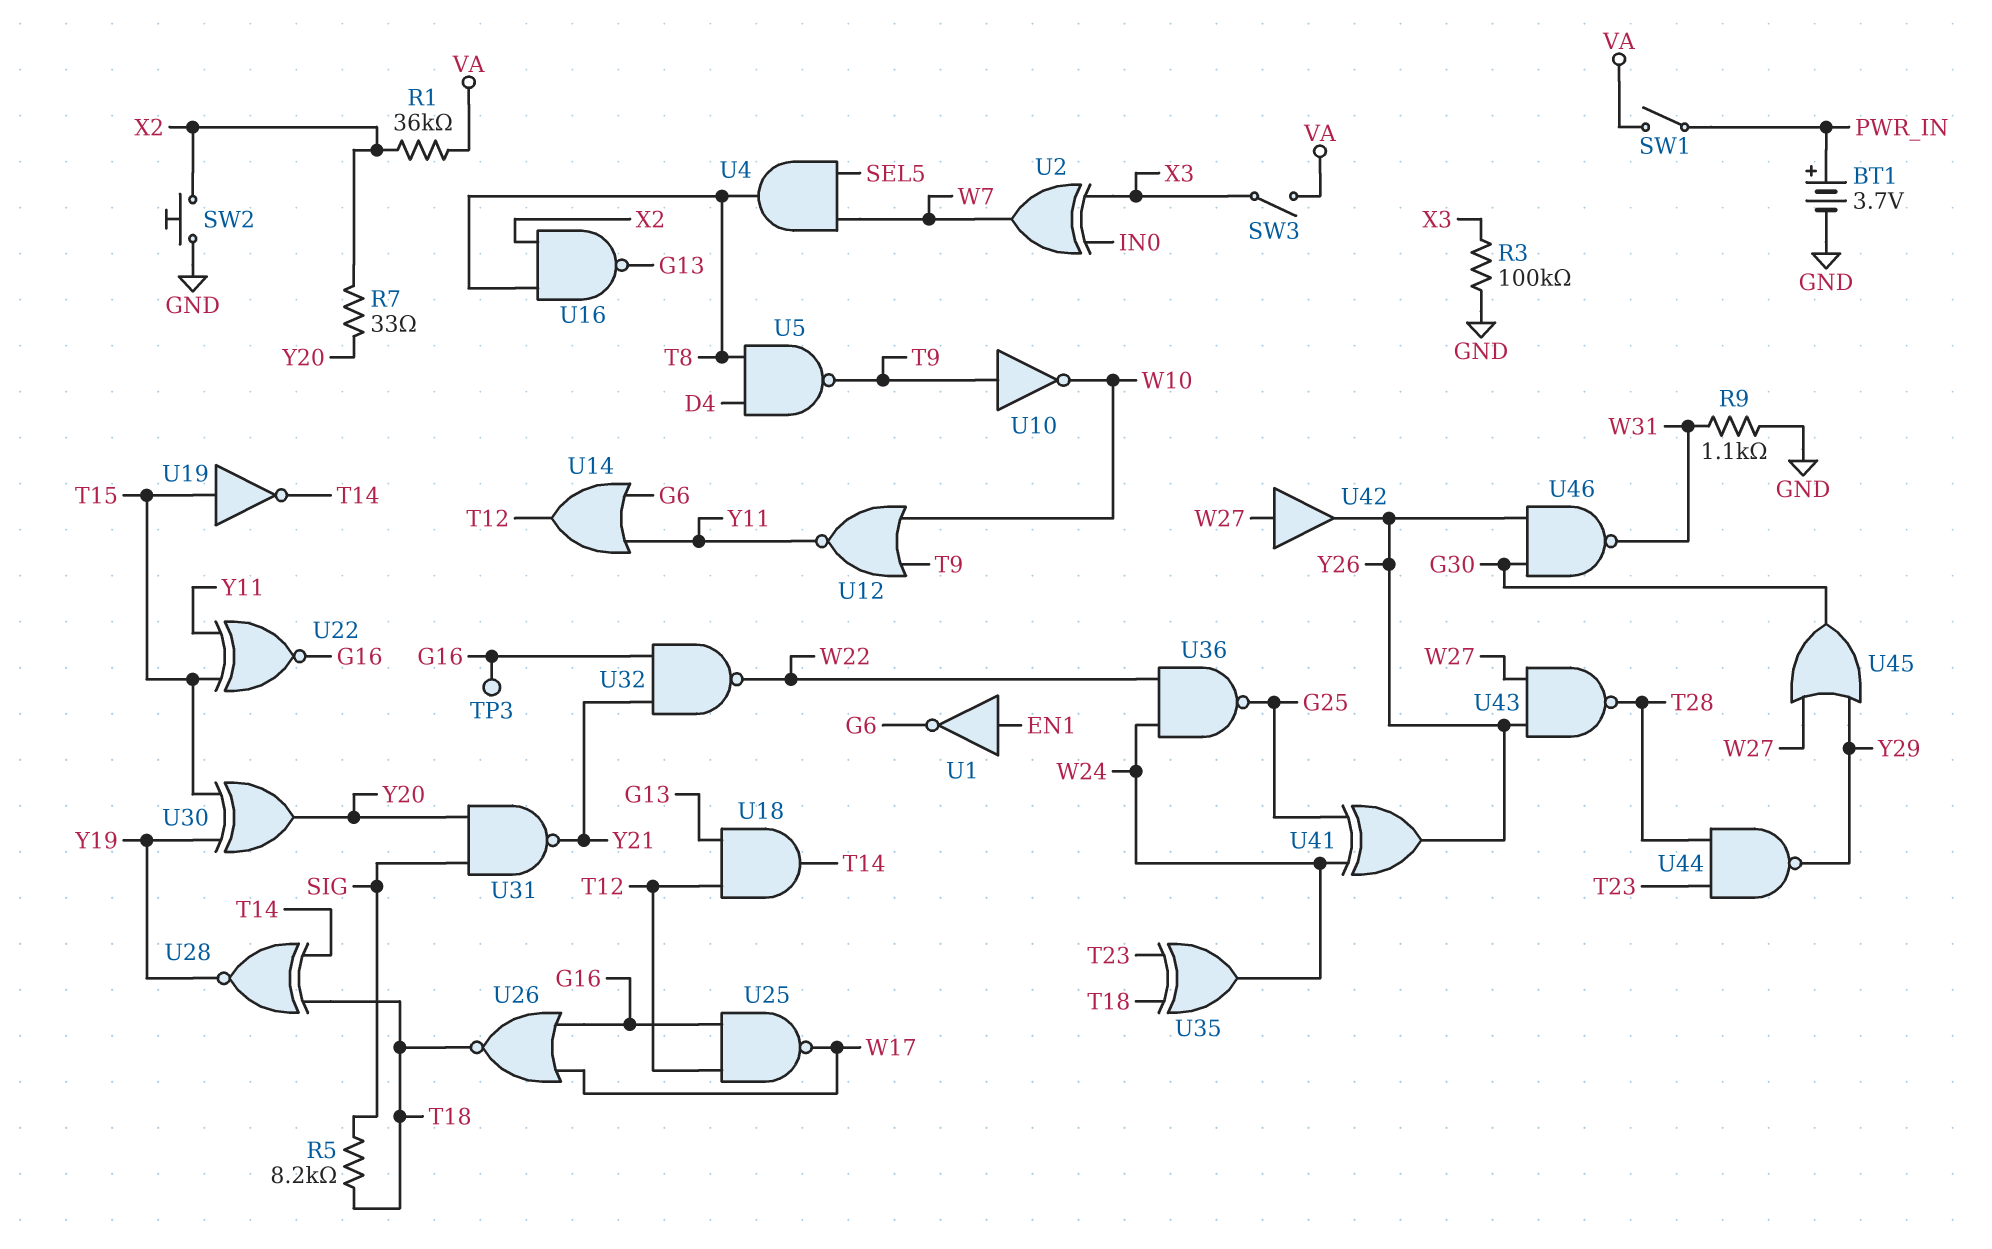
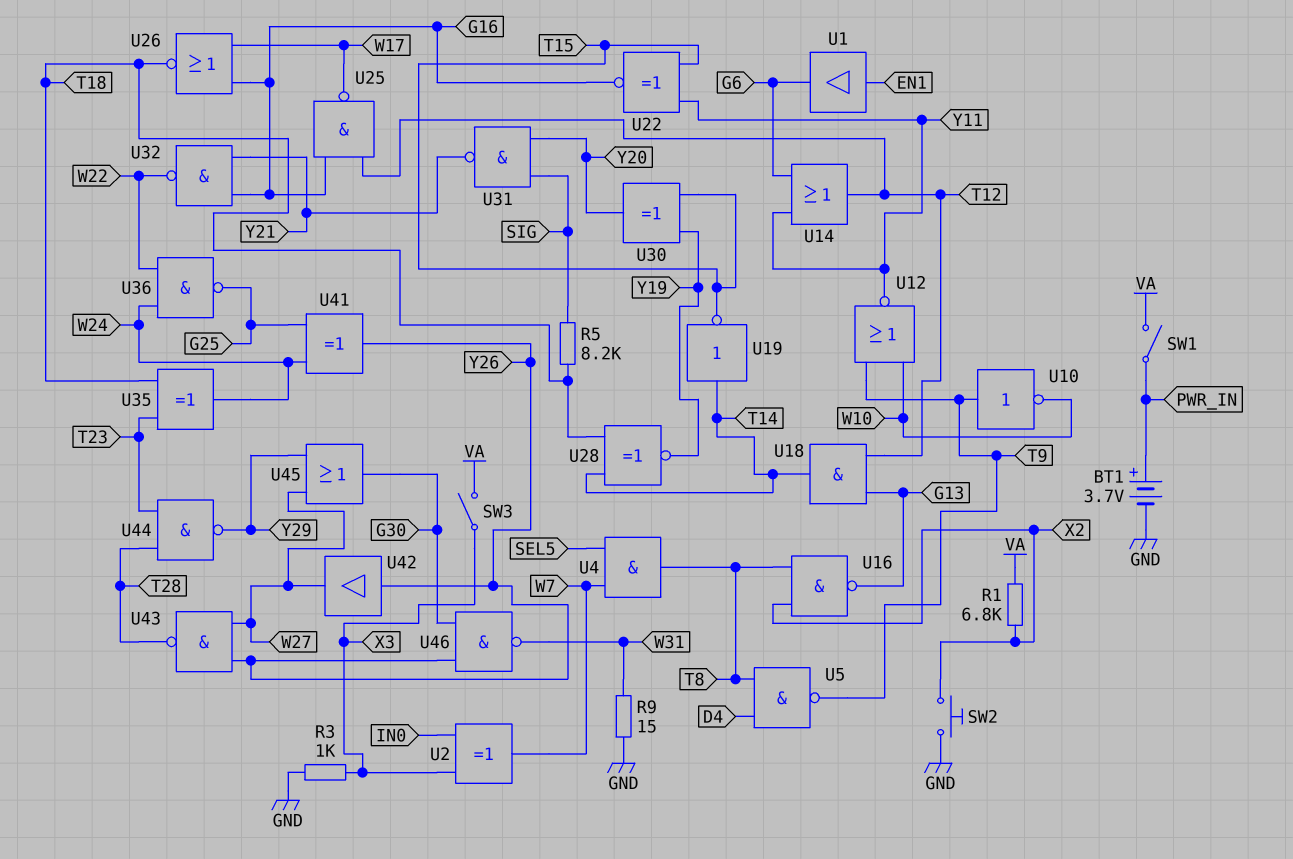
R1: 36k (VA, X2) -> 6.8k (VA, X2)
R3: 100k (GND, X3) -> 1k (GND, X3)
R7: 33 (X2, Y20) -> none
R9: 1.1k (GND, W31) -> 15 (GND, W31)
TP3: test point (G16) -> none
U1: NOT (in EN1, out G6) -> buffer (in EN1, out G6)
U19: NOT (in T15, out T14) -> NOT (in T14, out T15)
U42: buffer (in W27, out Y26) -> buffer (in Y26, out W27)

